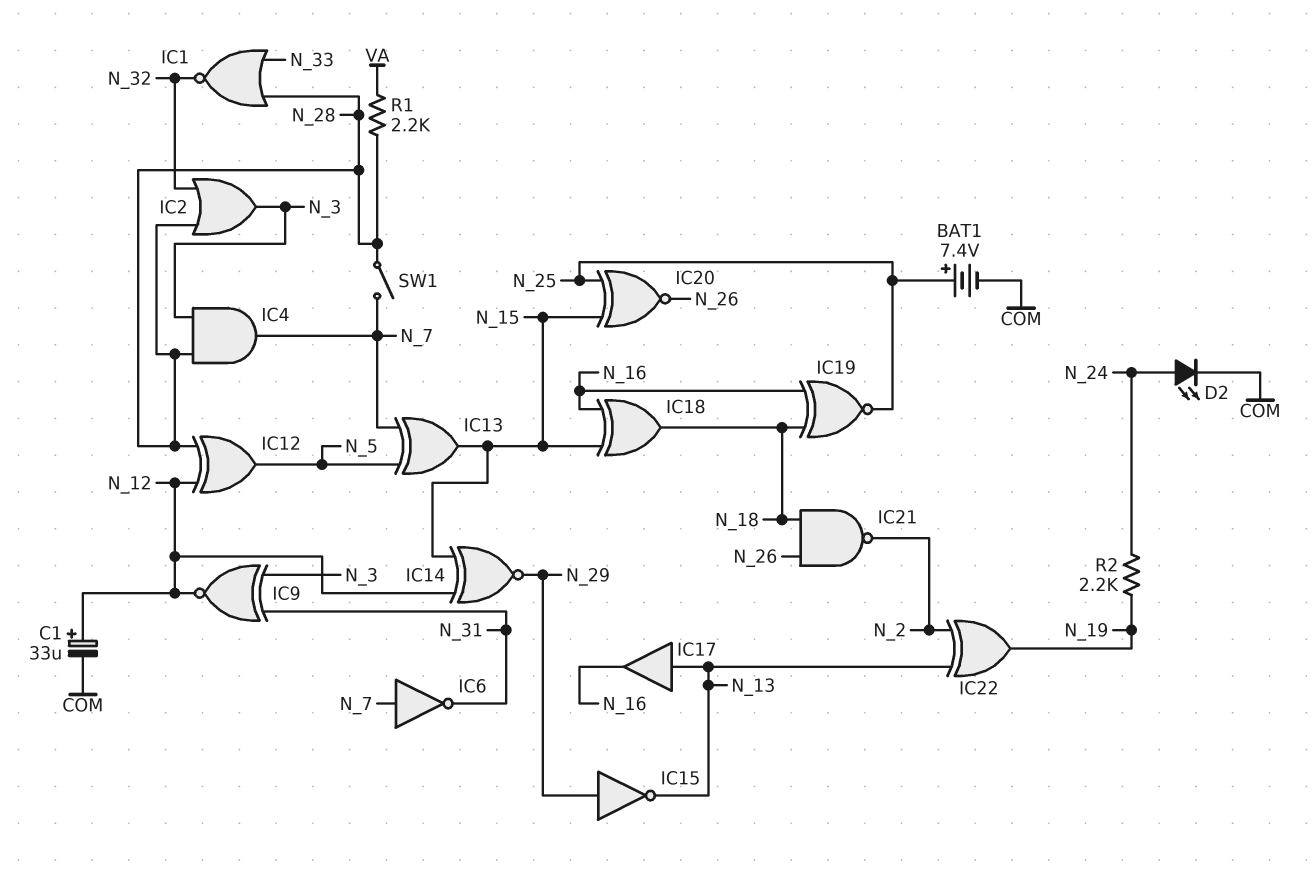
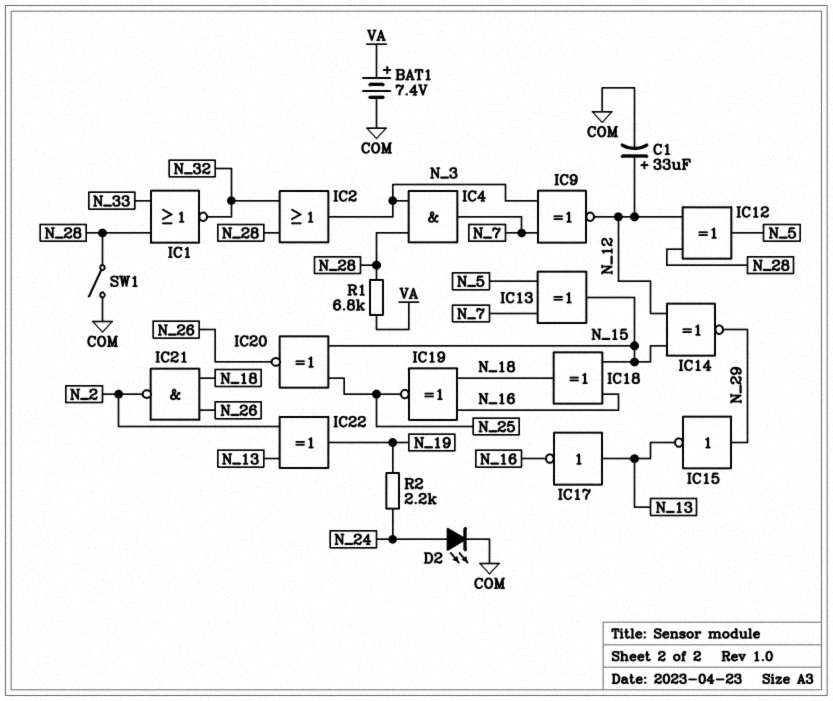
BAT1: 7.4V (plus N_25, minus COM) -> 7.4V (plus VA, minus COM)
IC6: NOT (in N_7, out N_31) -> none
IC9: XNOR (in N_3, in N_31, out N_12) -> XNOR (in N_3, in N_7, out N_12)
IC17: buffer (in N_13, out N_16) -> NOT (in N_13, out N_16)
R1: 2.2k (N_28, VA) -> 6.8k (N_28, VA)
SW1: switch (N_7, N_28) -> switch (COM, N_28)

